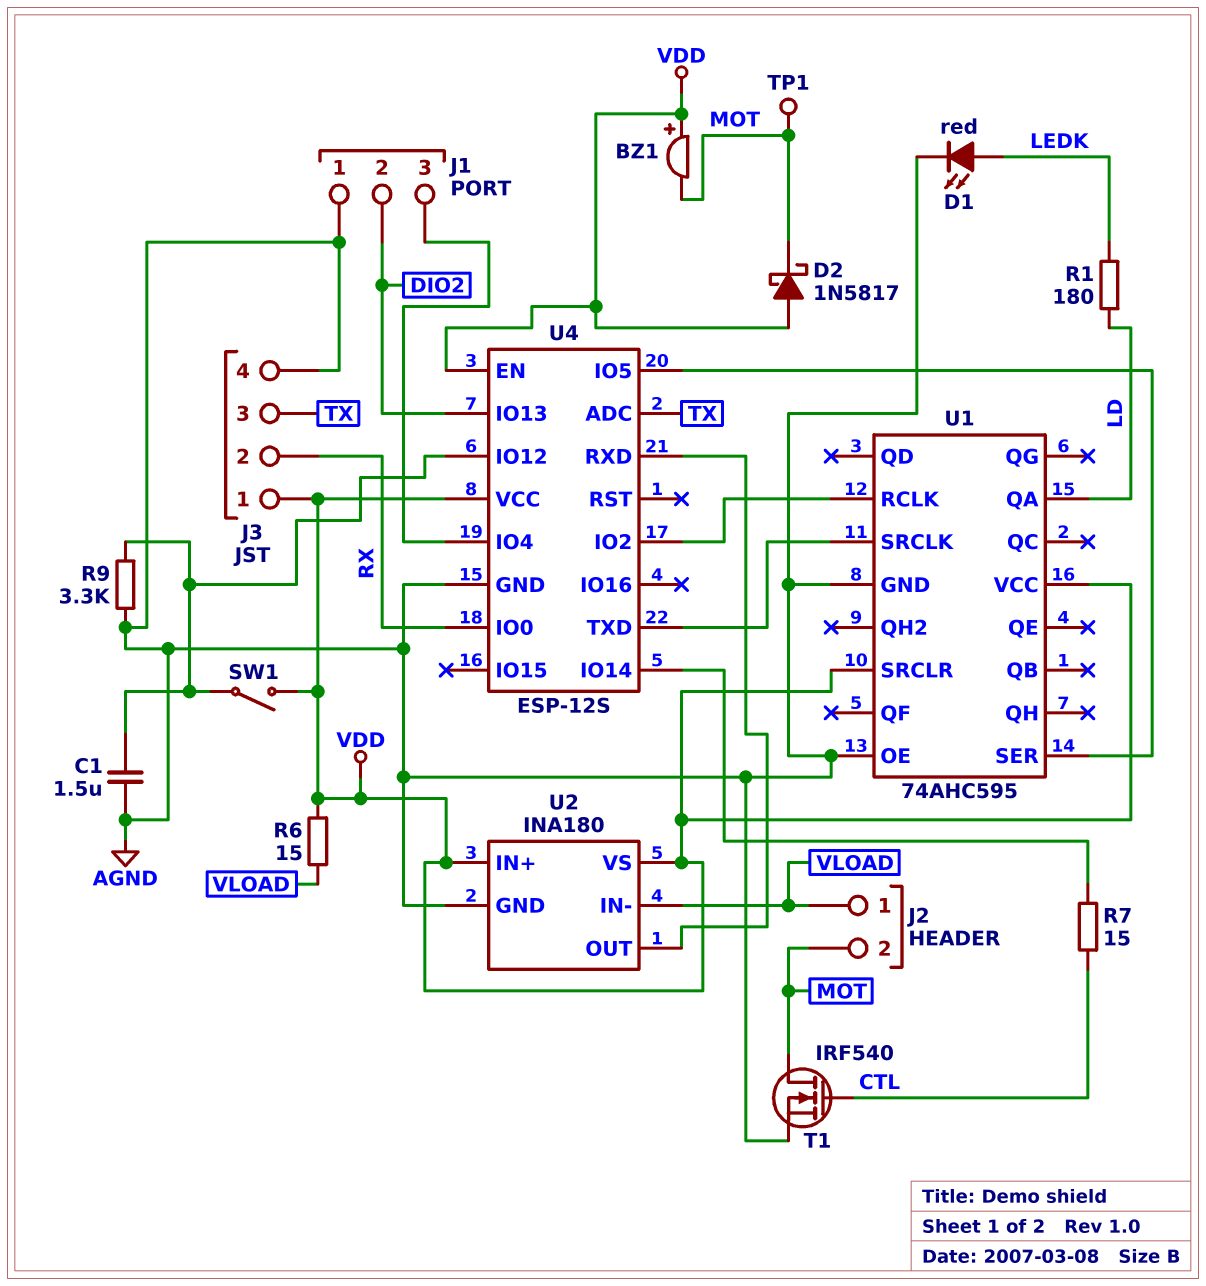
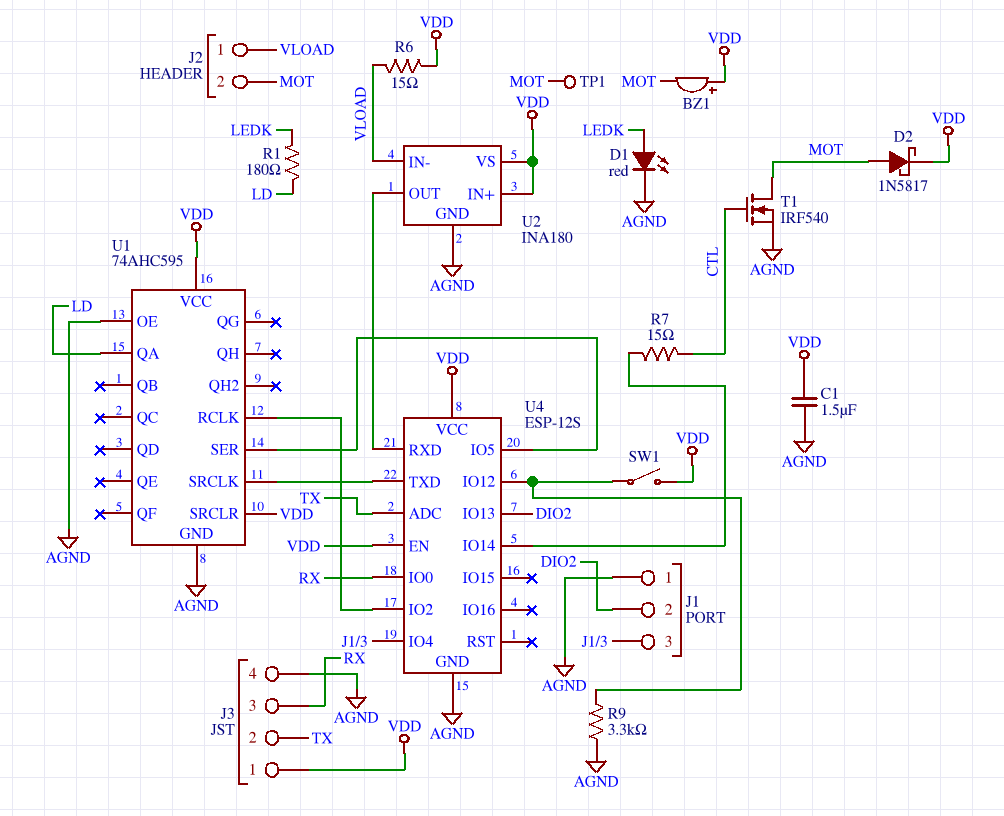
C1: 1.5uF (AGND, U4/IO12) -> 1.5uF (AGND, VDD)
D2: schottky 1N5817 (A VDD, K MOT) -> schottky 1N5817 (A MOT, K VDD)
J3 pin 2: RX -> TX
J3 pin 3: TX -> RX

